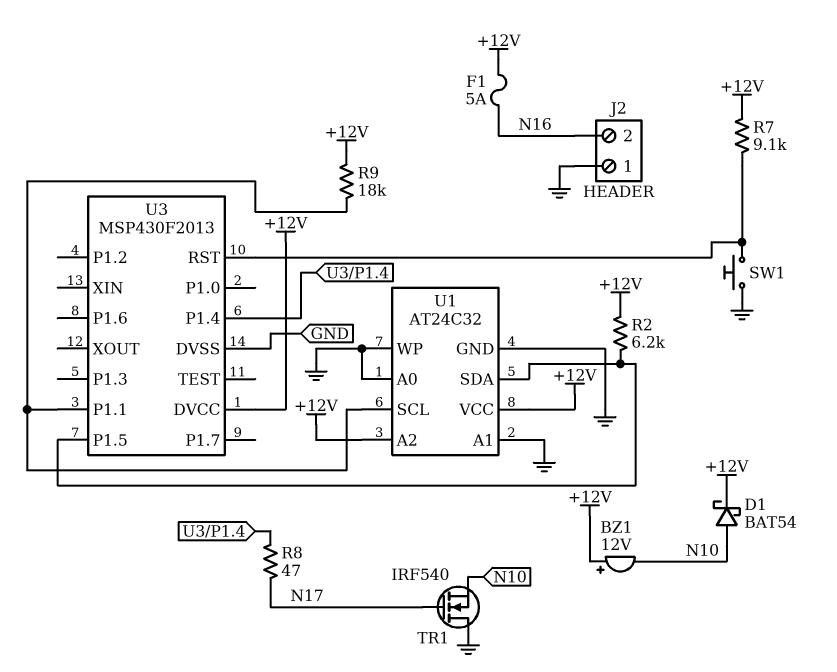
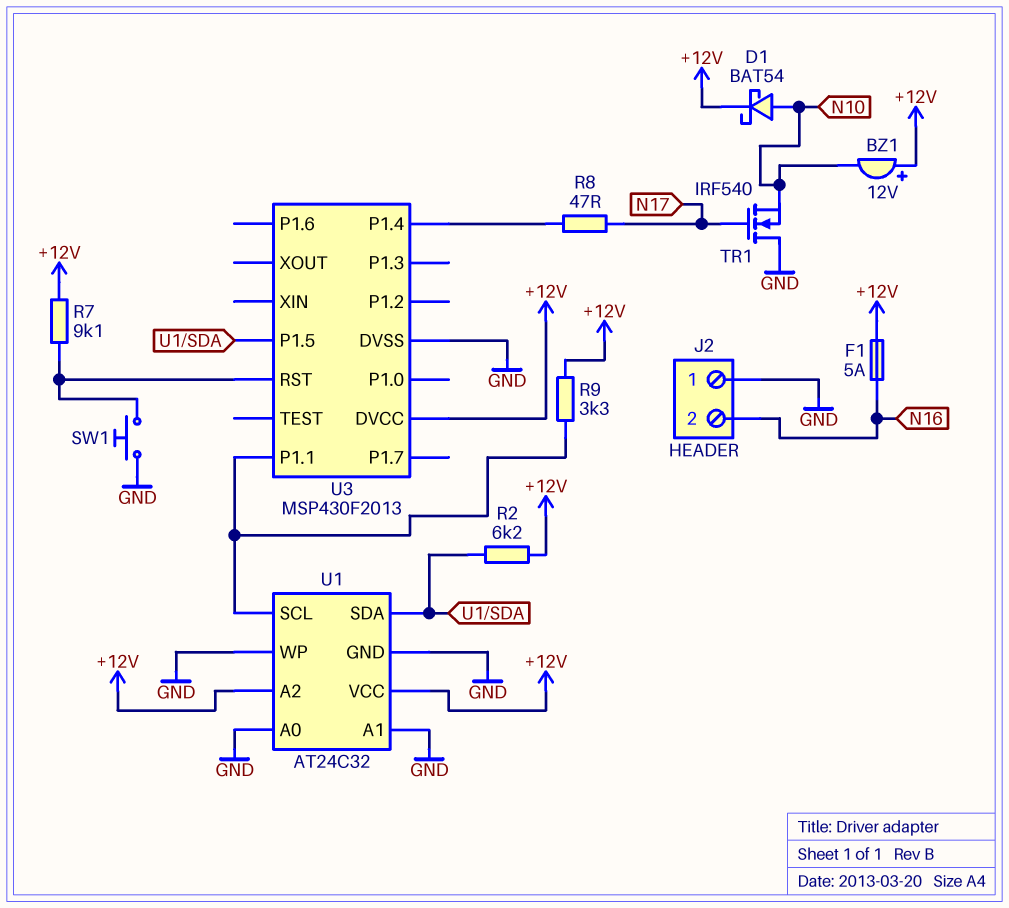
R9: 18k (+12V, U1/SCL) -> 3.3k (+12V, U1/SCL)

